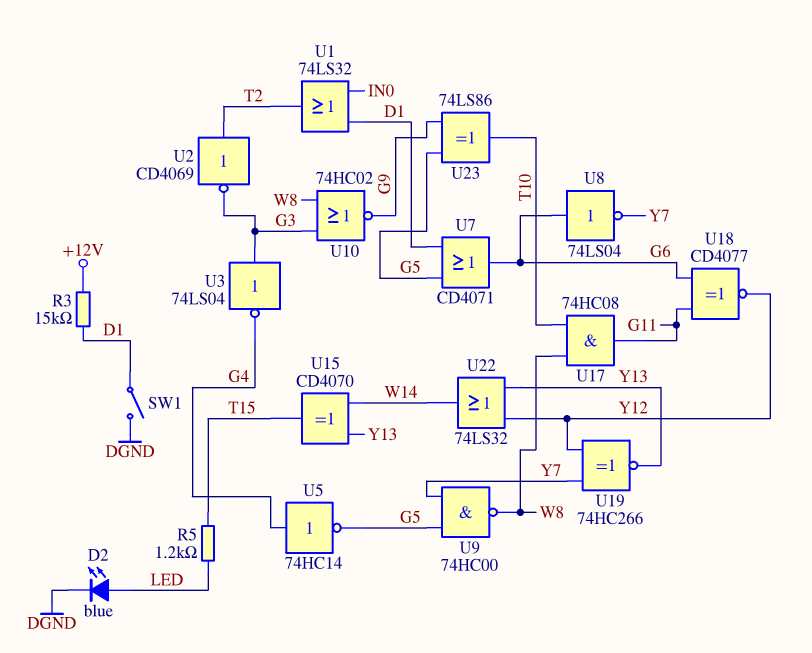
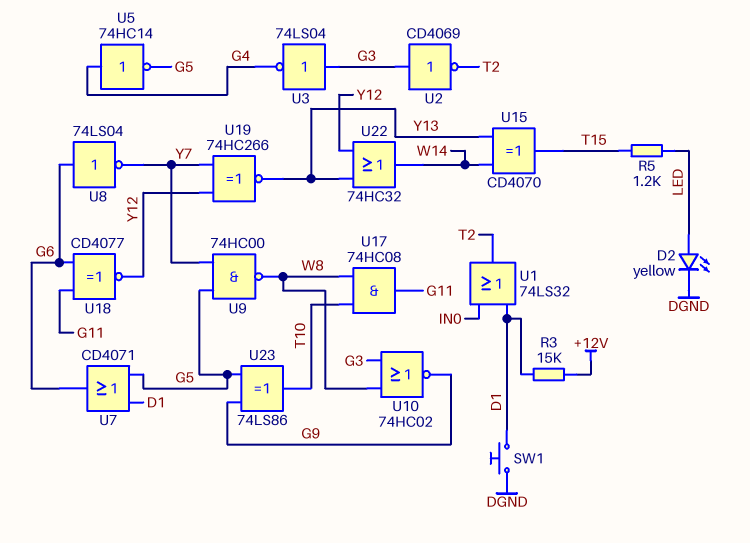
D2: LED blue (A LED, K DGND) -> LED yellow (A LED, K DGND)
SW1: switch (D1, DGND) -> button (D1, DGND)
U2: NOT CD4069 (in T2, out G3) -> NOT CD4069 (in G3, out T2)
U22: OR 74LS32 (in Y12, in Y13, out W14) -> OR 74HC32 (in Y12, in Y13, out W14)

